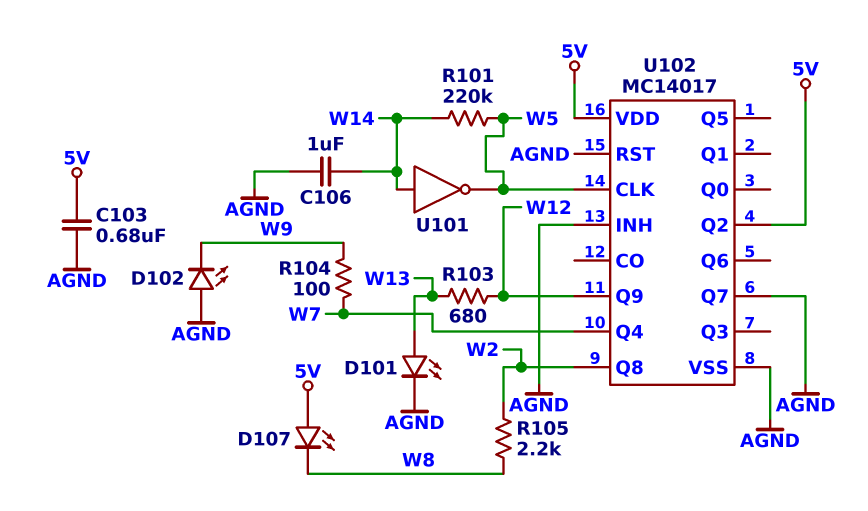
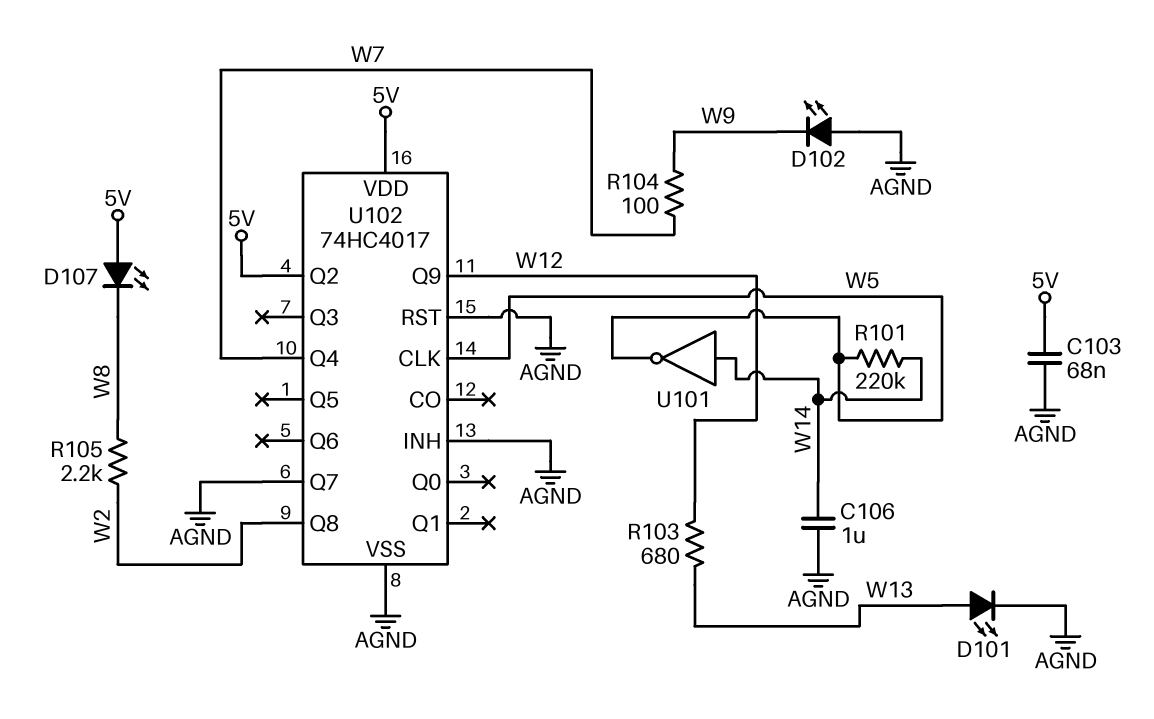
C103: 680nF (5V, AGND) -> 68nF (5V, AGND)
U102: MC14017 -> 74HC4017

